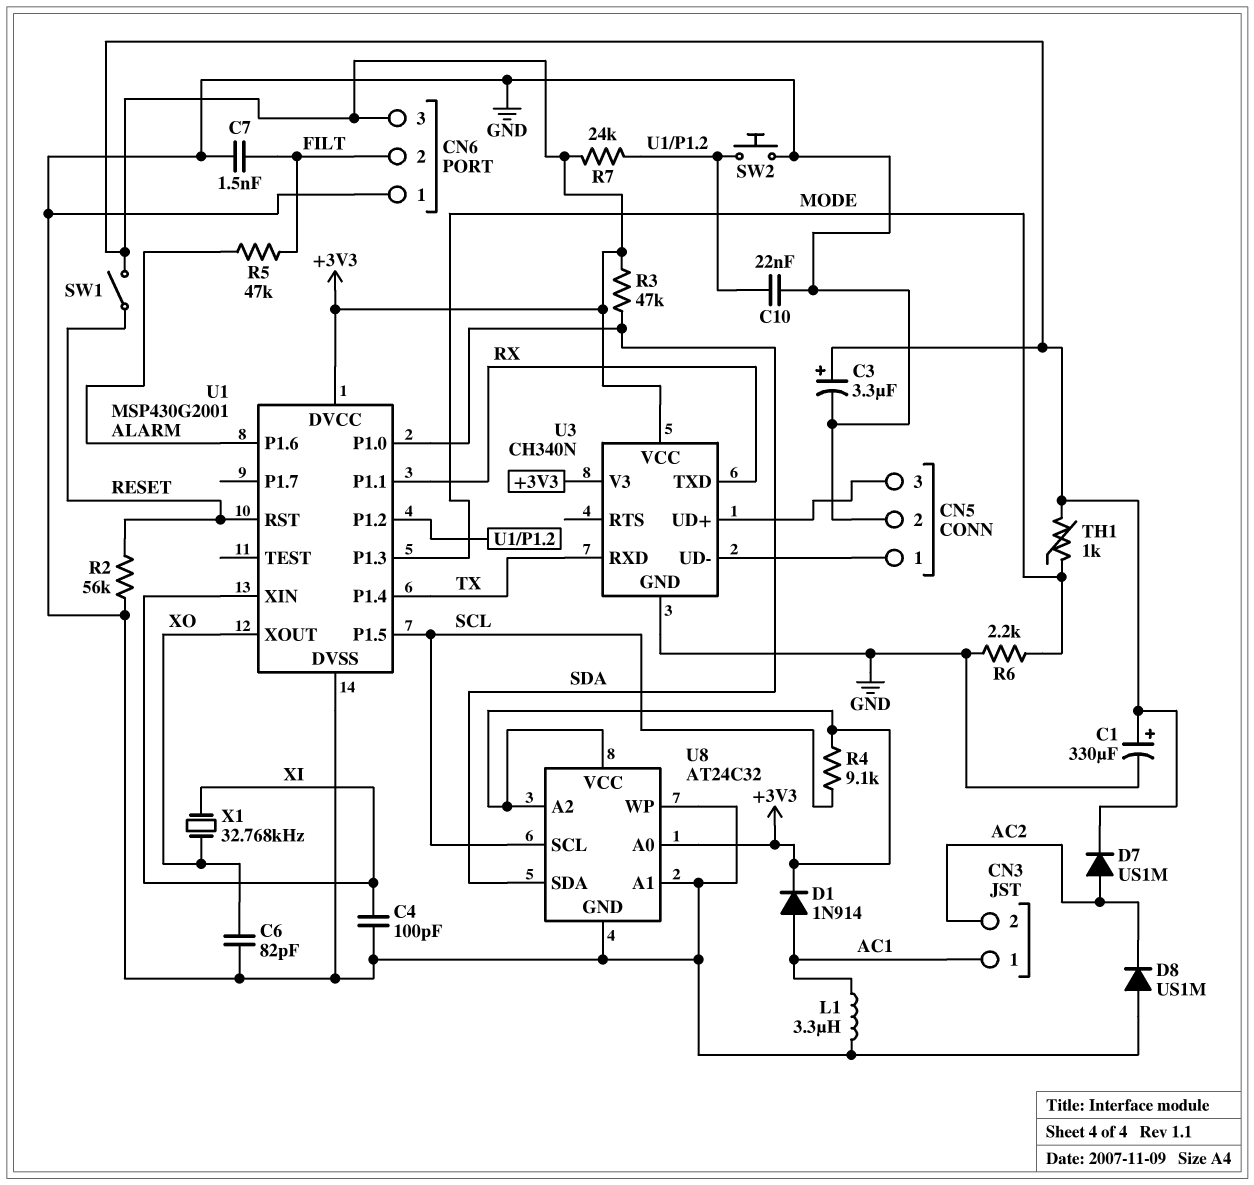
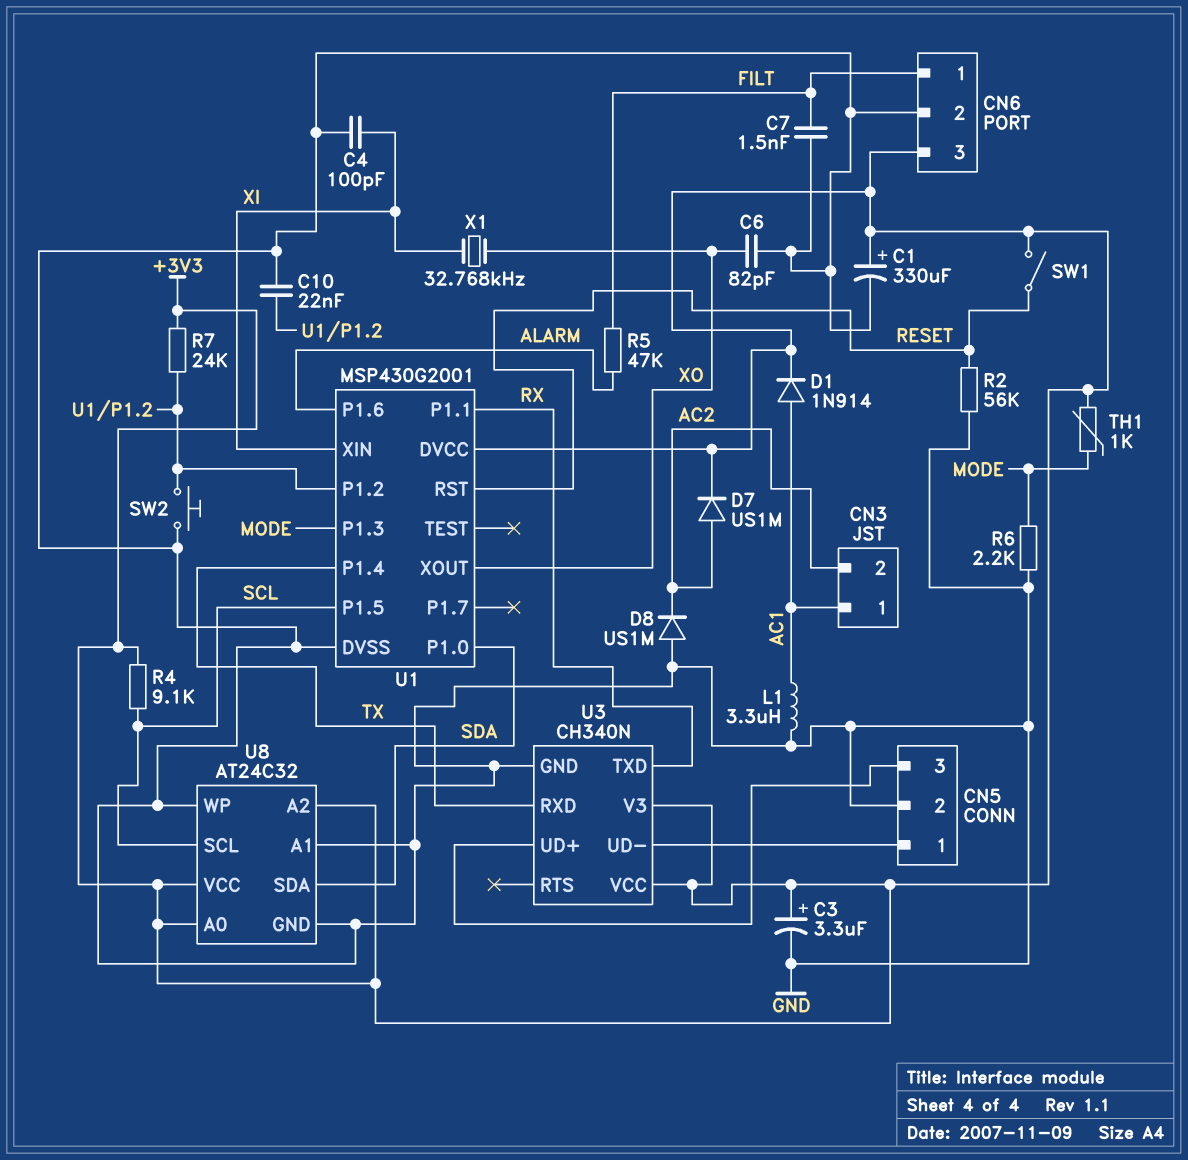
CN6 pin 1: GND -> FILT
CN6 pin 2: FILT -> GND
R3: 47k (+3V3, SDA) -> none

